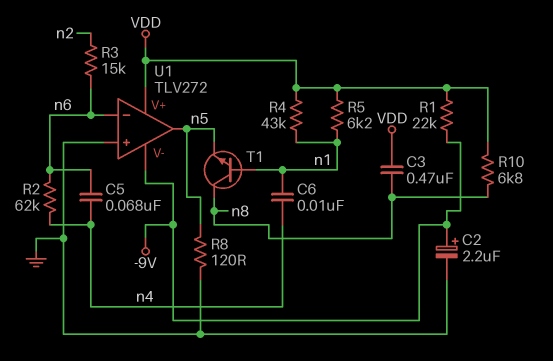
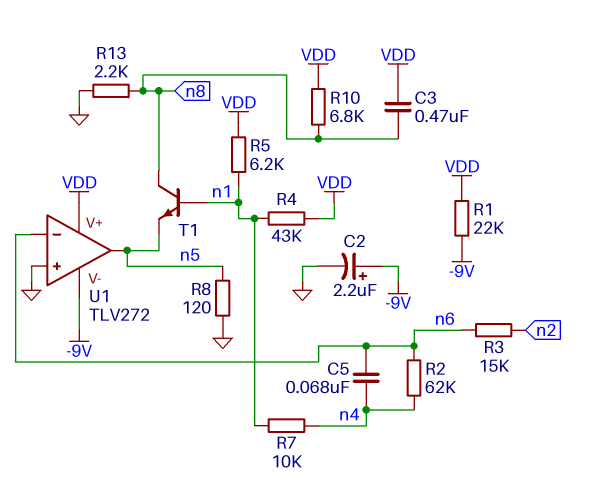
C6: 10nF (n1, n4) -> none
R7: none -> 10k (n1, n4)
R13: none -> 2.2k (GND, n8)

